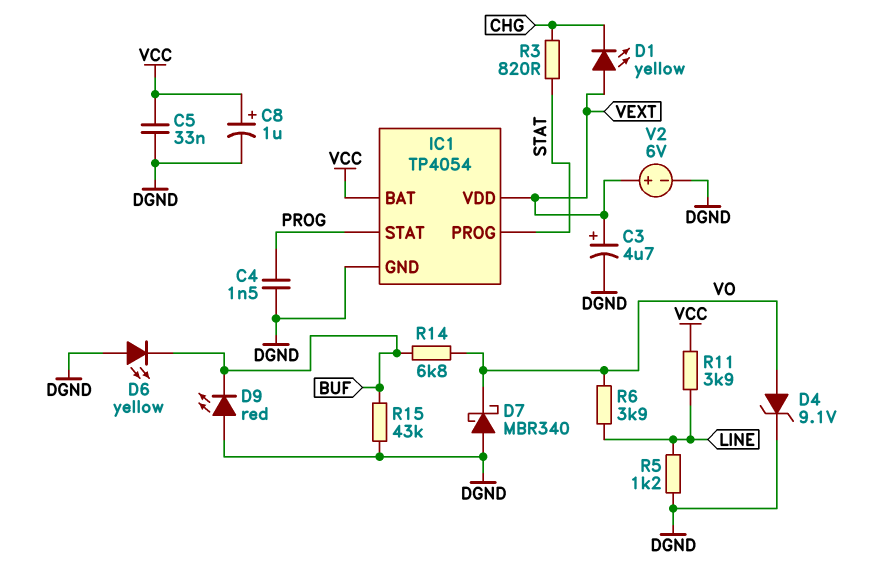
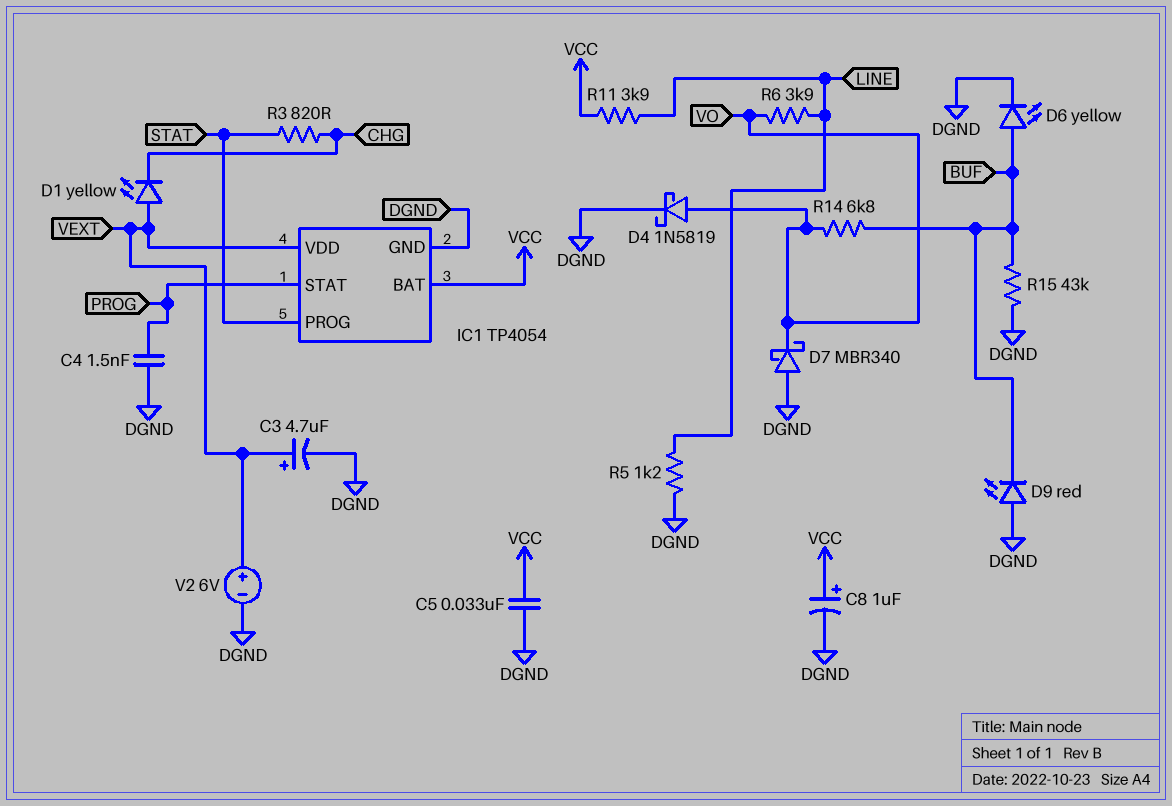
D4: zener 9.1V (A VO, K DGND) -> schottky 1N5819 (A VO, K DGND)
D6: LED yellow (A DGND, K BUF) -> LED yellow (A BUF, K DGND)

